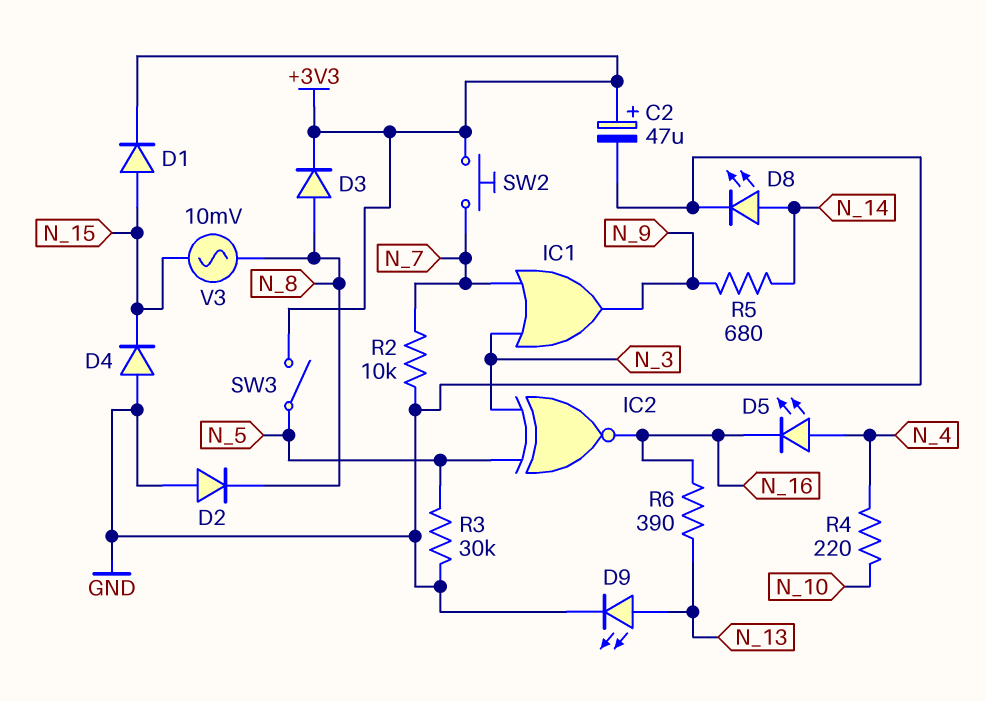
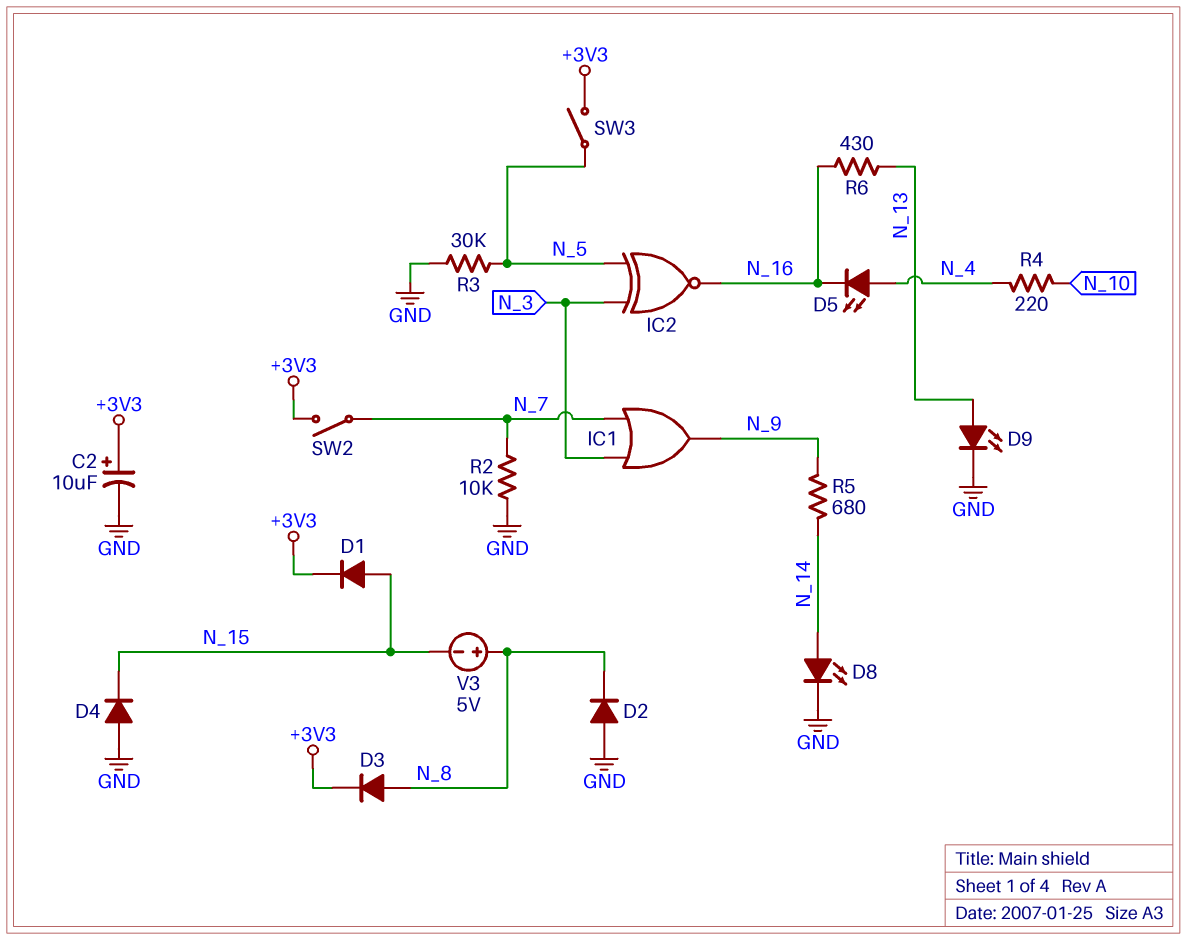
C2: 47uF (plus +3V3, minus GND) -> 10uF (plus +3V3, minus GND)
R6: 390 (N_13, N_16) -> 430 (N_13, N_16)
SW2: button (+3V3, N_7) -> switch (+3V3, N_7)
V3: AC 10mV (N_8, N_15) -> 5V (plus N_8, minus N_15)

